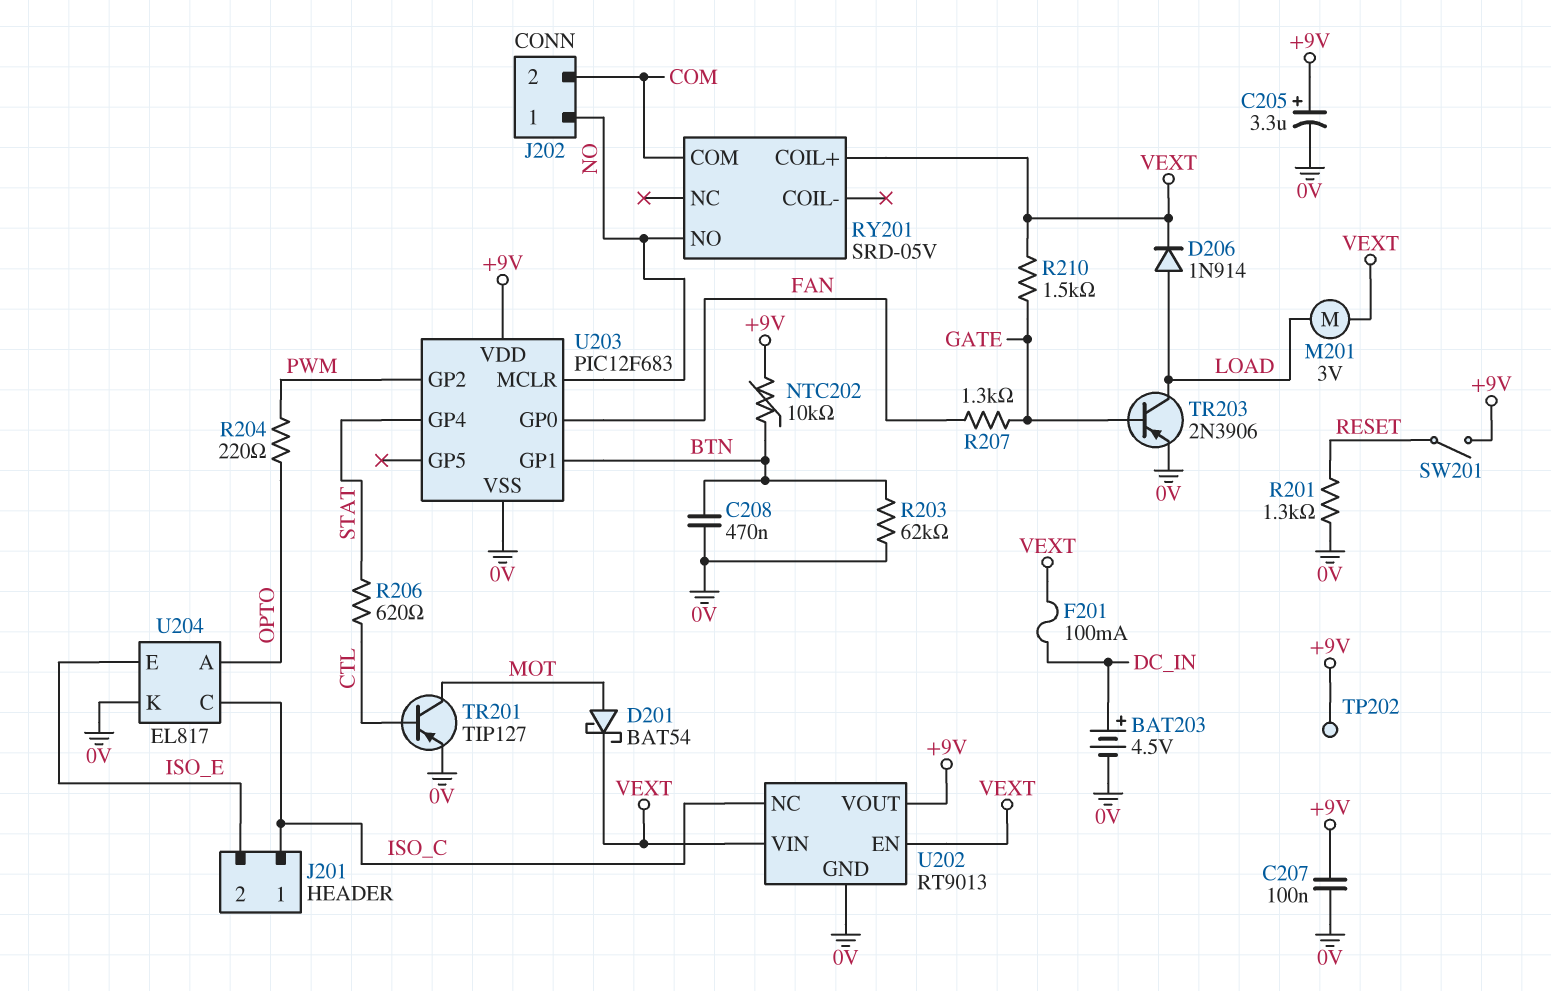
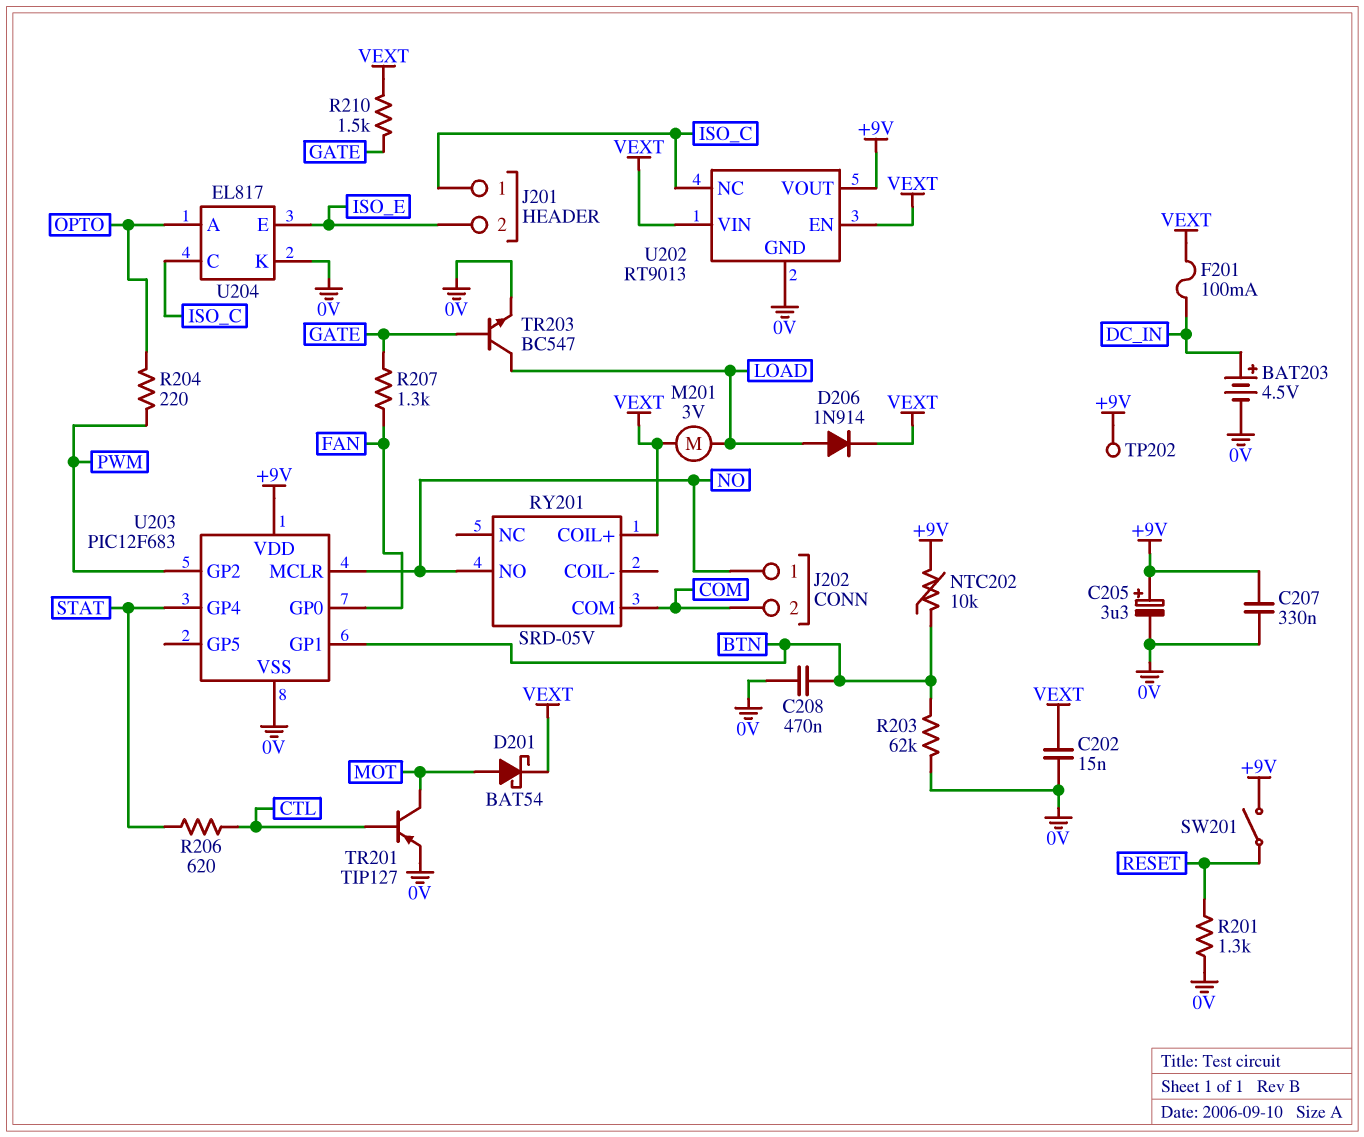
C202: none -> 15nF (0V, VEXT)
C207: 100nF (+9V, 0V) -> 330nF (+9V, 0V)
TR203: PNP 2N3906 (B GATE, C LOAD, E 0V) -> NPN BC547 (B GATE, C LOAD, E 0V)

